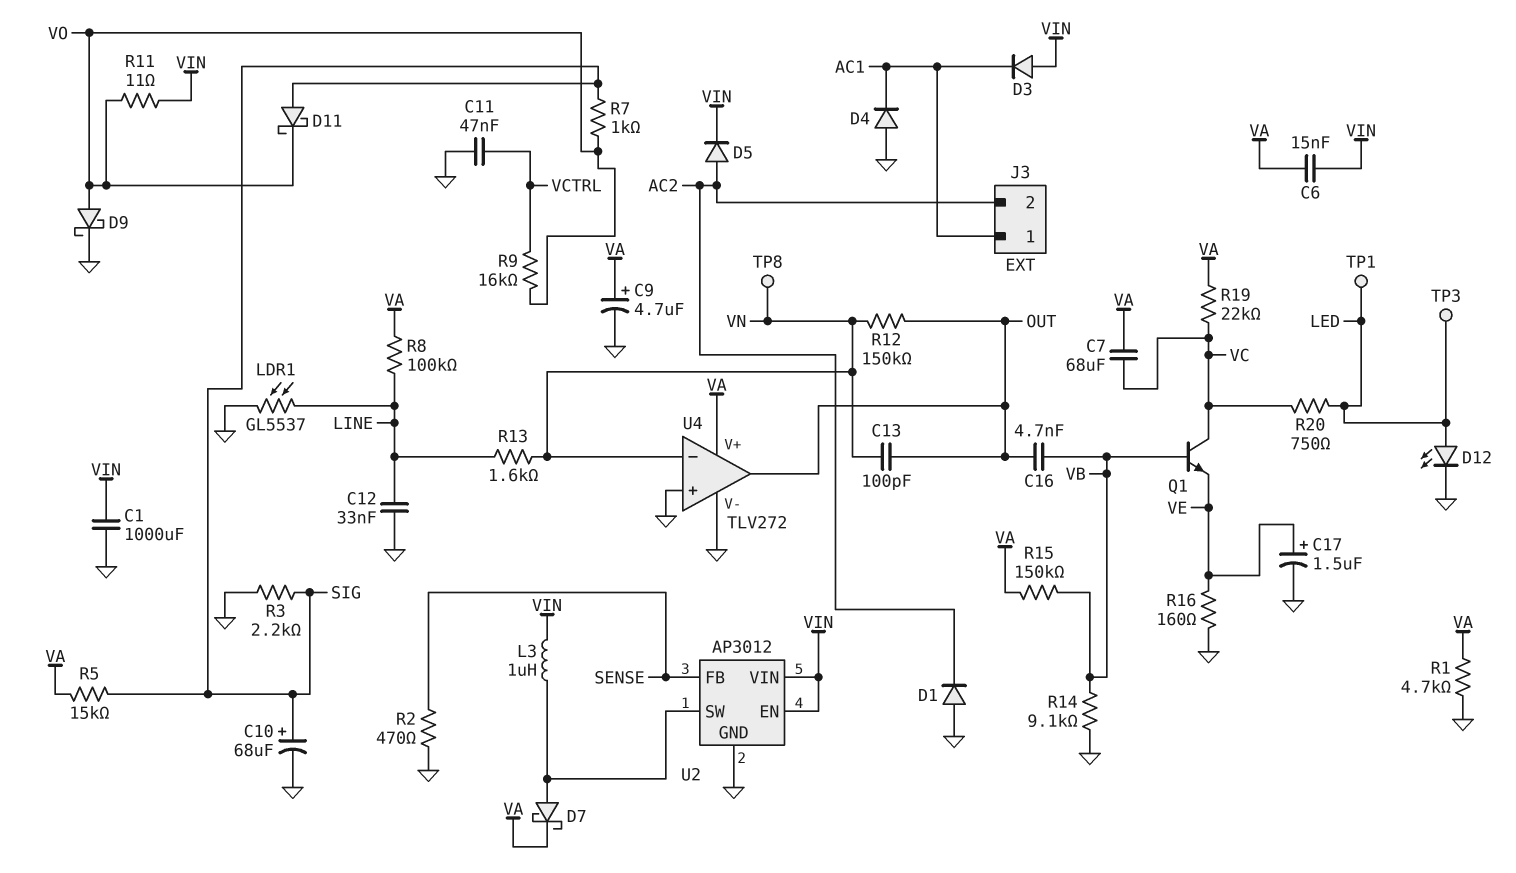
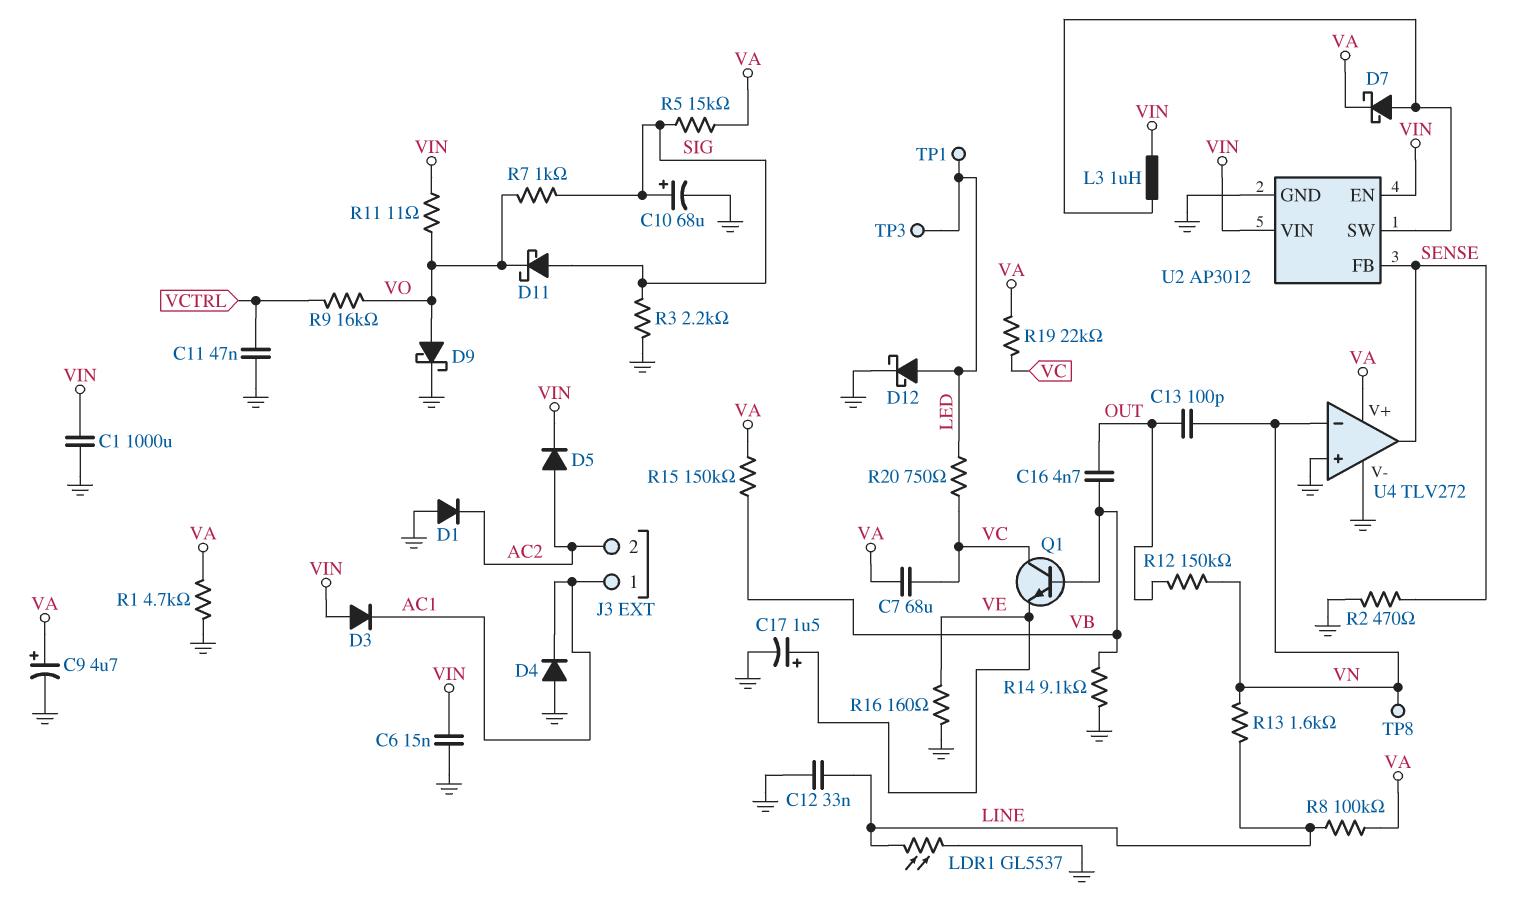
C6: 15nF (VA, VIN) -> 15nF (GND, VIN)
D12: LED (A LED, K GND) -> schottky (A LED, K GND)
U4 pin out: OUT -> SENSE

